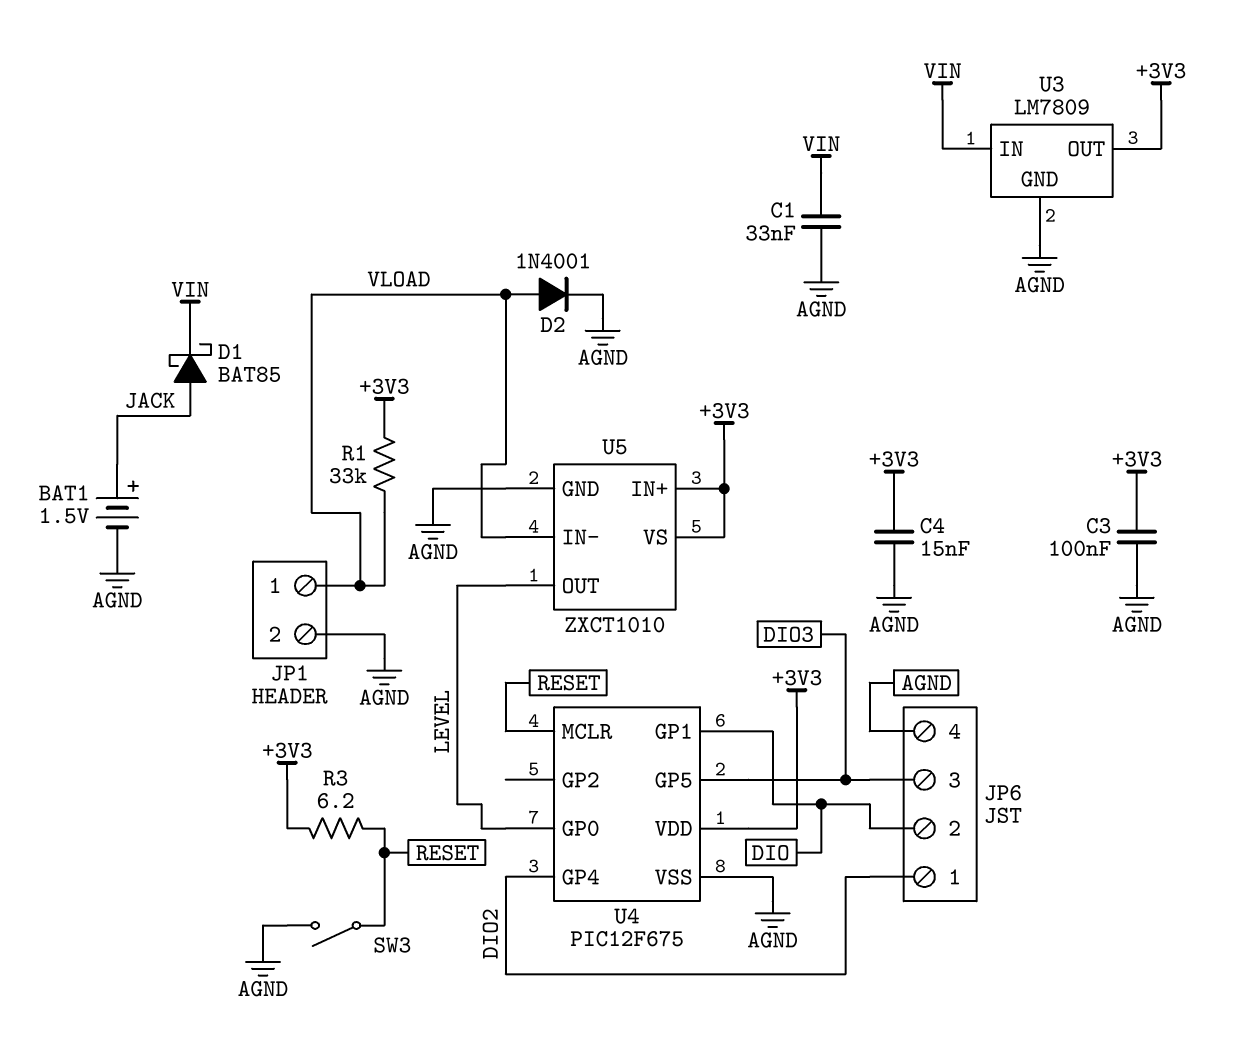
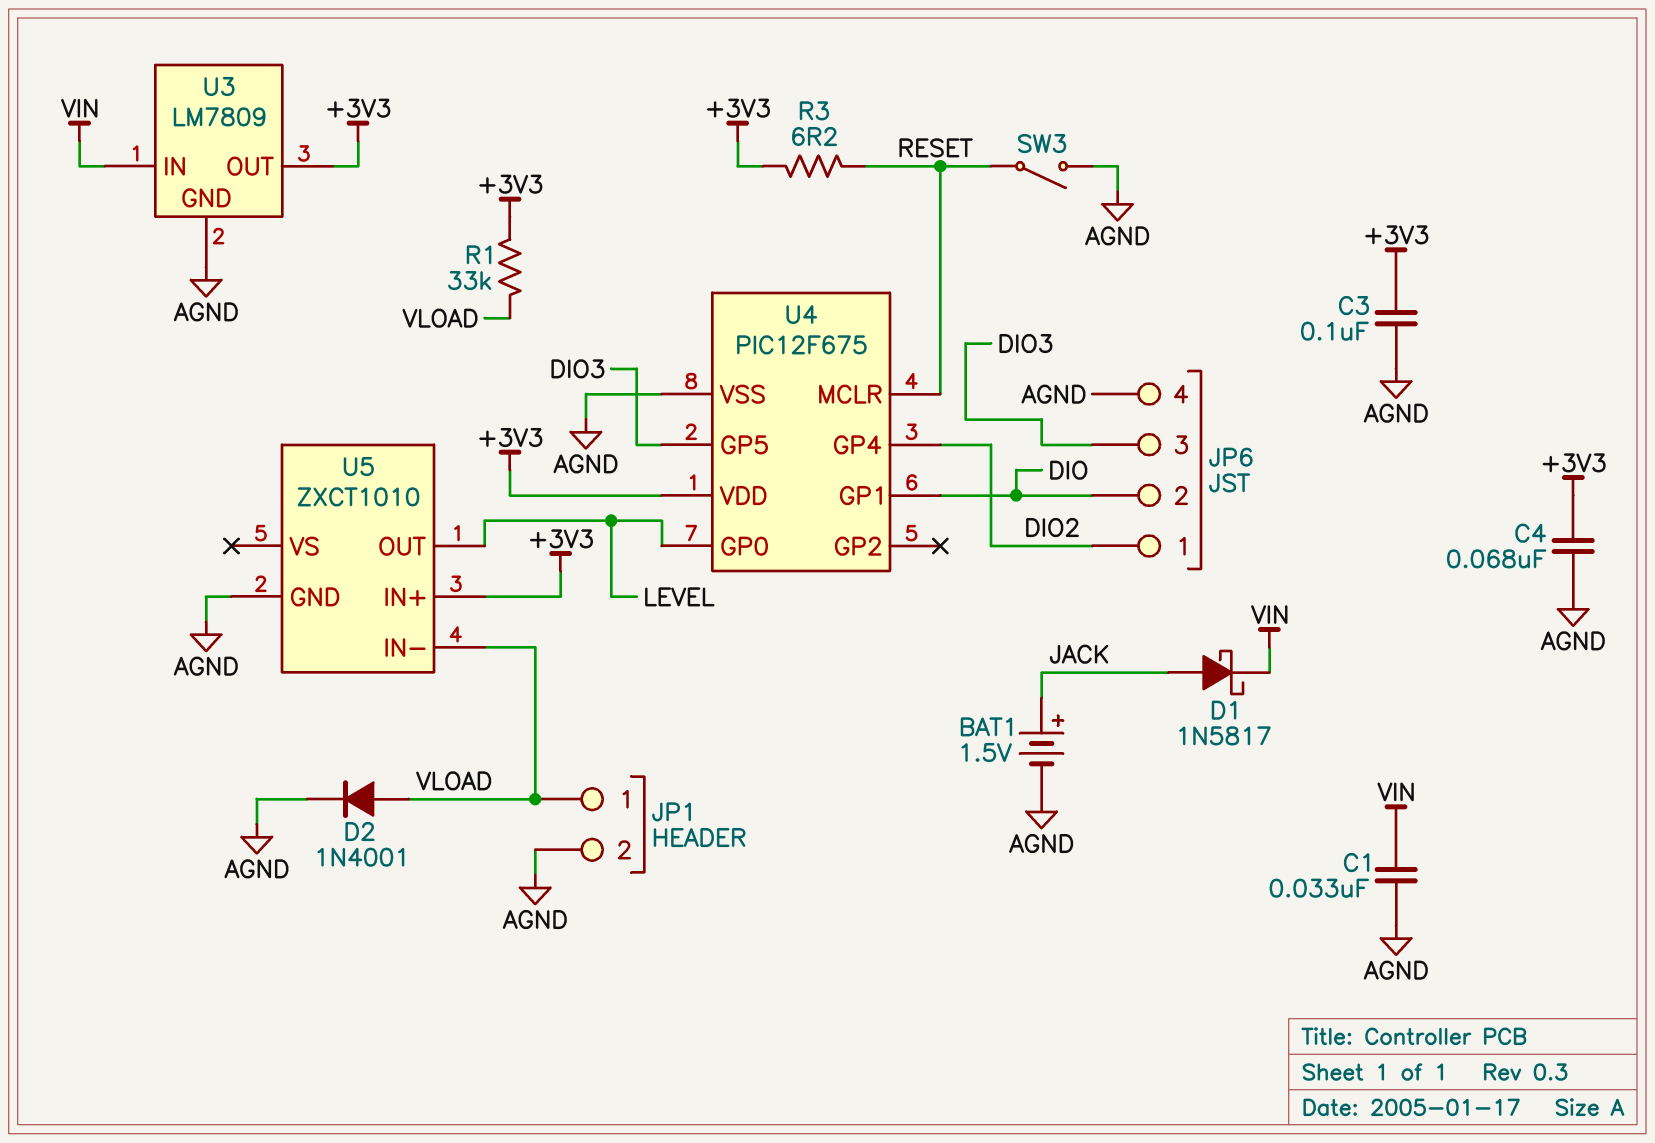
C4: 15nF (+3V3, AGND) -> 68nF (+3V3, AGND)
D1: schottky BAT85 (A JACK, K VIN) -> schottky 1N5817 (A JACK, K VIN)
U5 pin VS: +3V3 -> none

